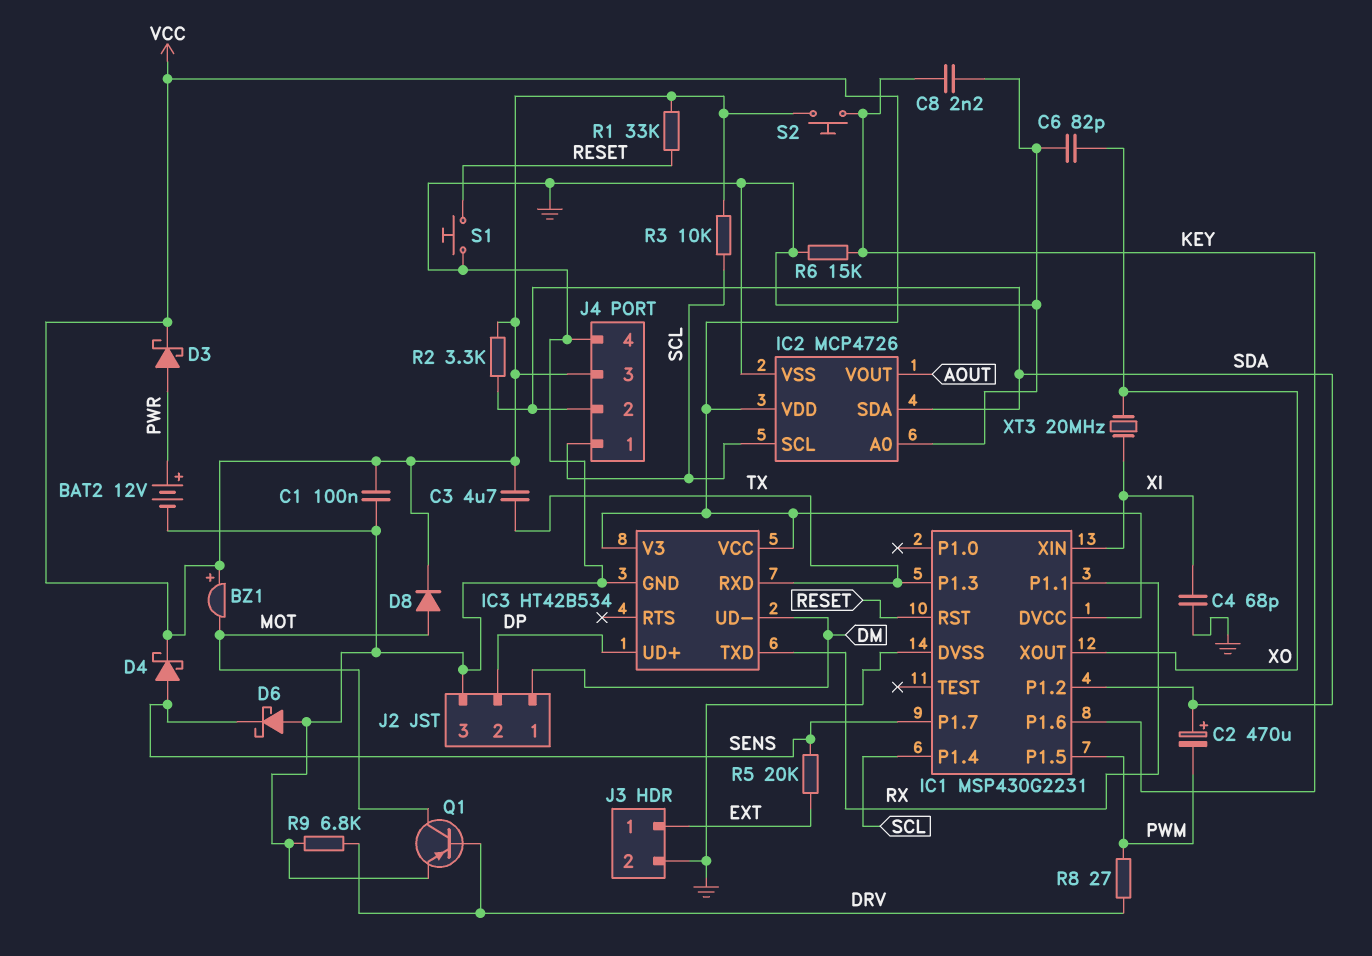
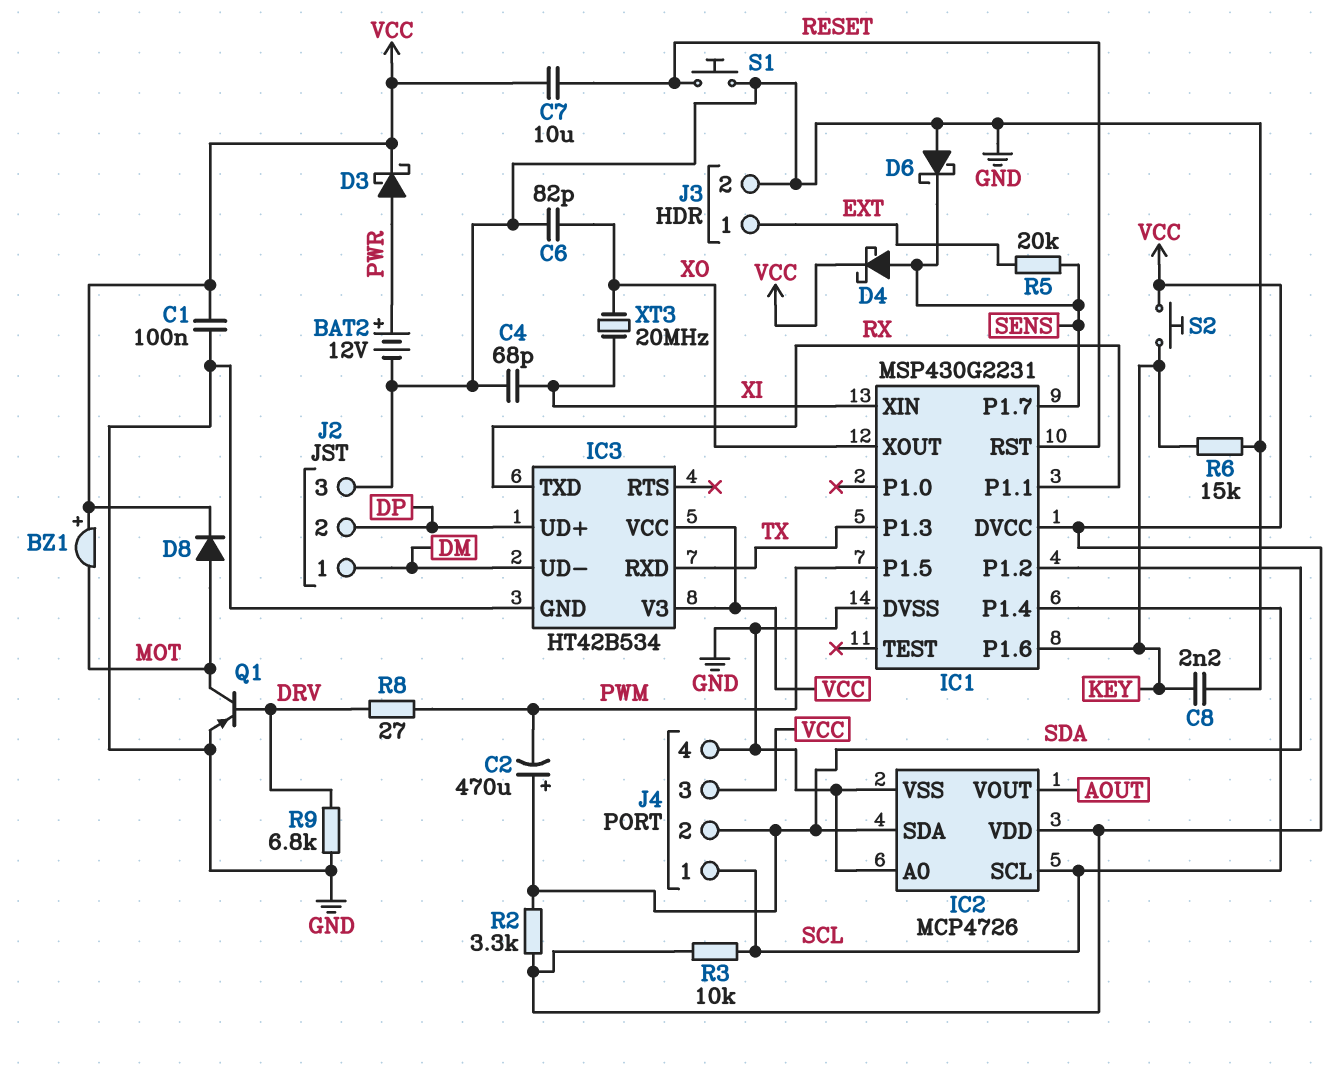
C3: 4.7uF (TX, VCC) -> none
C7: none -> 10uF (RESET, VCC)
R1: 33k (RESET, VCC) -> none

